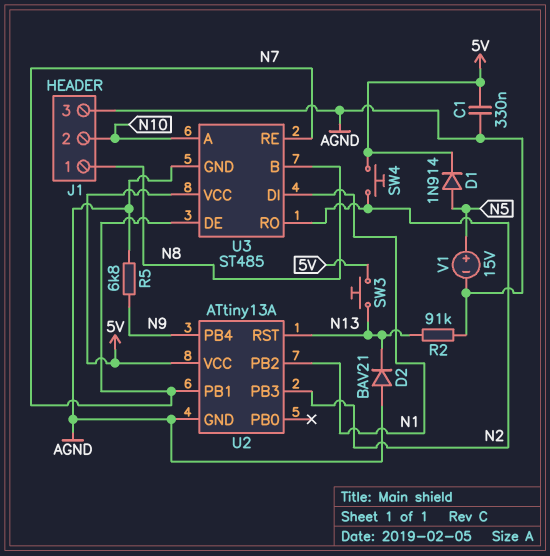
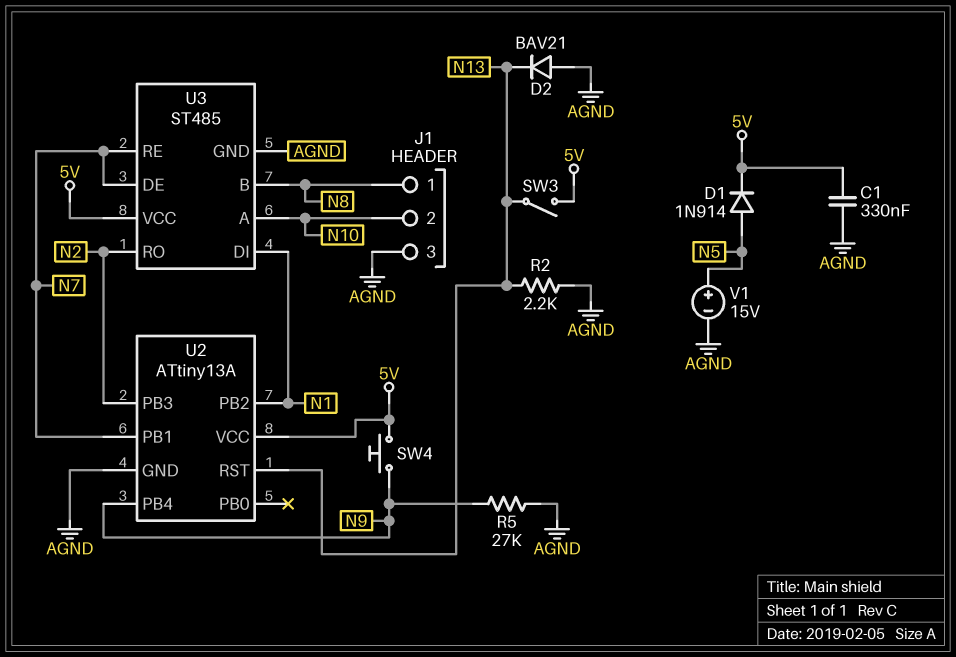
R2: 91k (AGND, N13) -> 2.2k (AGND, N13)
R5: 6.8k (AGND, N9) -> 27k (AGND, N9)
SW3: button (5V, N13) -> switch (5V, N13)
SW4: button (5V, N2) -> button (5V, N9)

